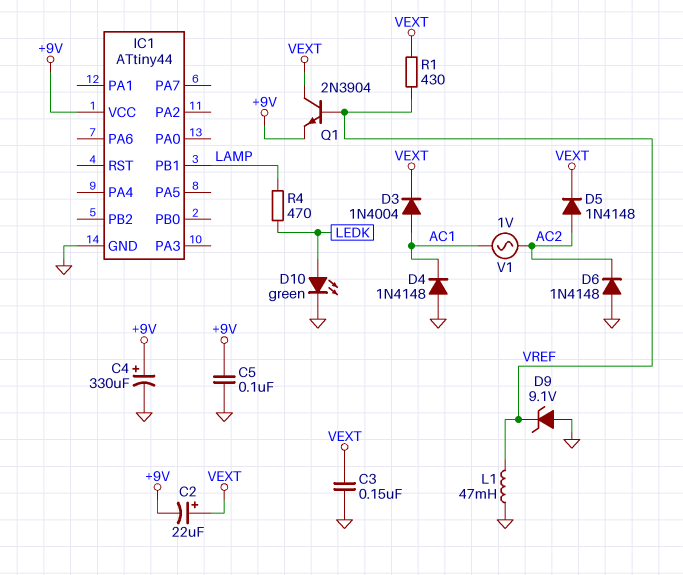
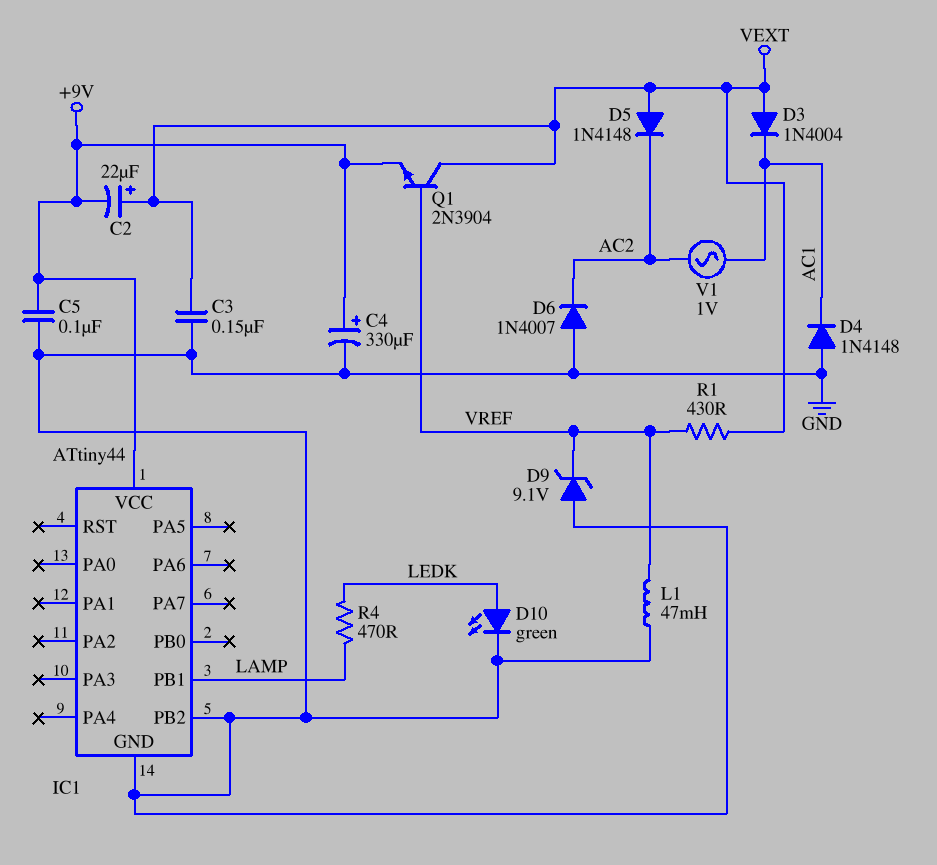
D3: diode 1N4004 (A AC1, K VEXT) -> diode 1N4004 (A VEXT, K AC1)
D5: diode 1N4148 (A AC2, K VEXT) -> diode 1N4148 (A VEXT, K AC2)
D6: diode 1N4148 (A GND, K AC2) -> diode 1N4007 (A GND, K AC2)
IC1 pin PB2: none -> GND

